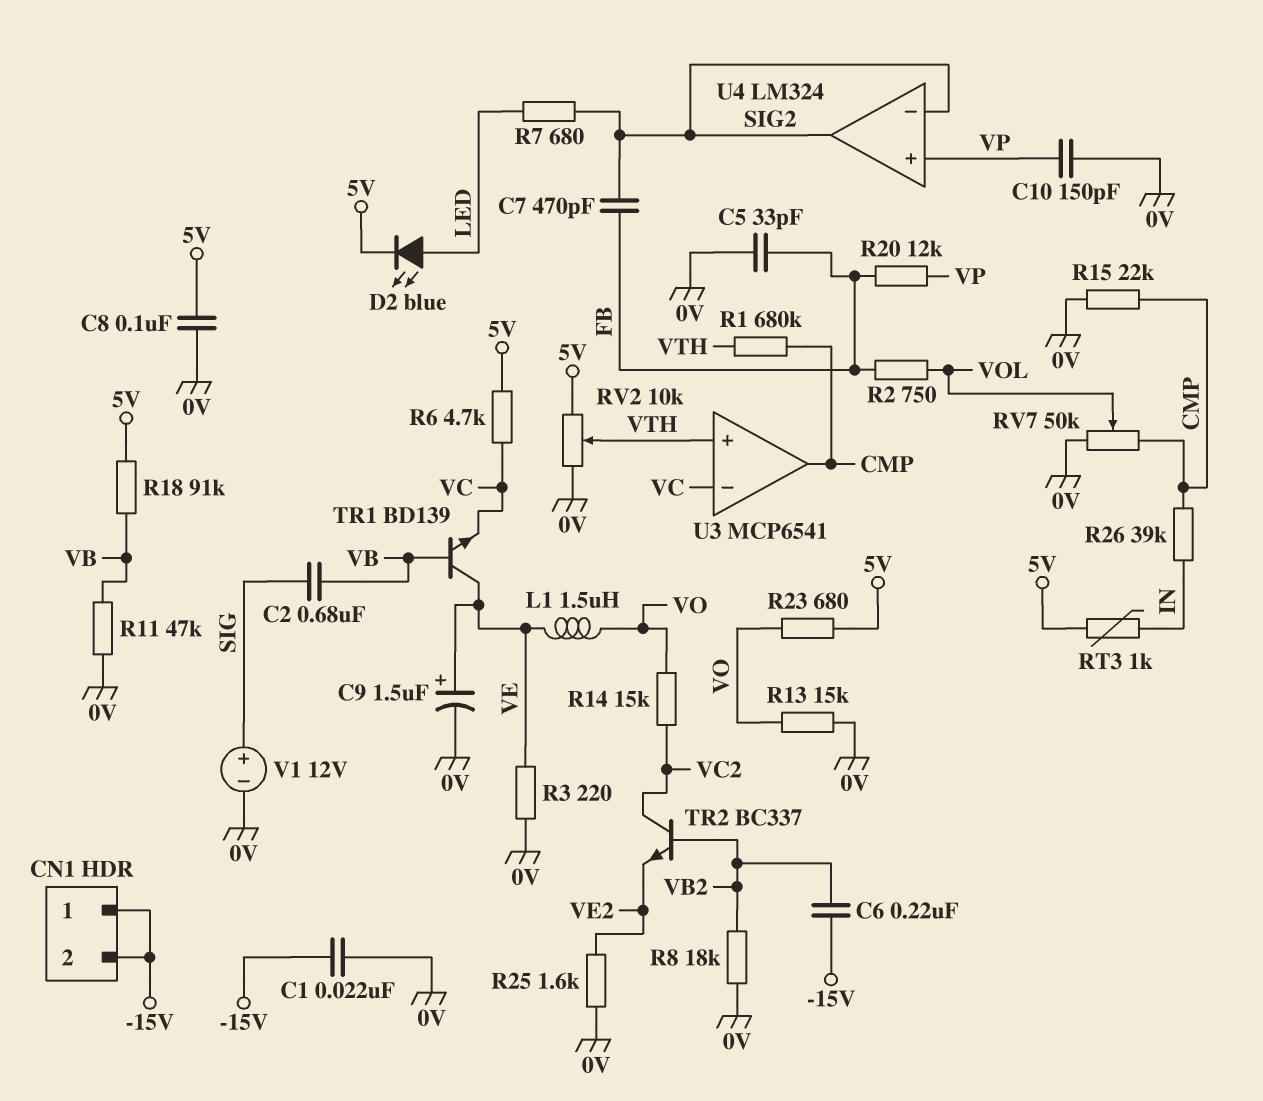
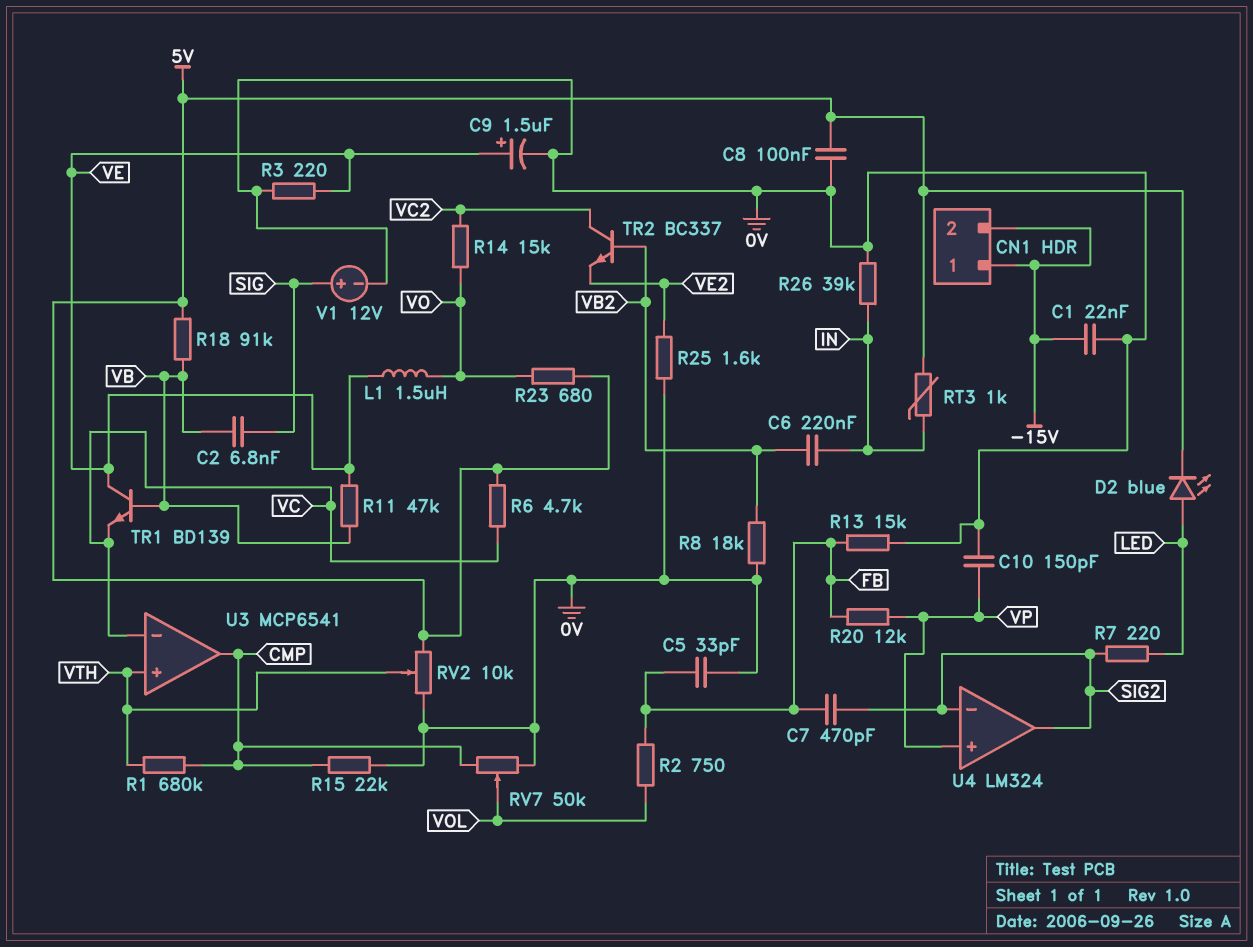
C2: 680nF (SIG, VB) -> 6.8nF (SIG, VB)
C6: 220nF (-15V, VB2) -> 220nF (IN, VB2)
R7: 680 (LED, SIG2) -> 220 (LED, SIG2)
R11: 47k (0V, VB) -> 47k (VB, VE)
R13: 15k (0V, VO) -> 15k (0V, FB)
R26: 39k (CMP, IN) -> 39k (0V, IN)

